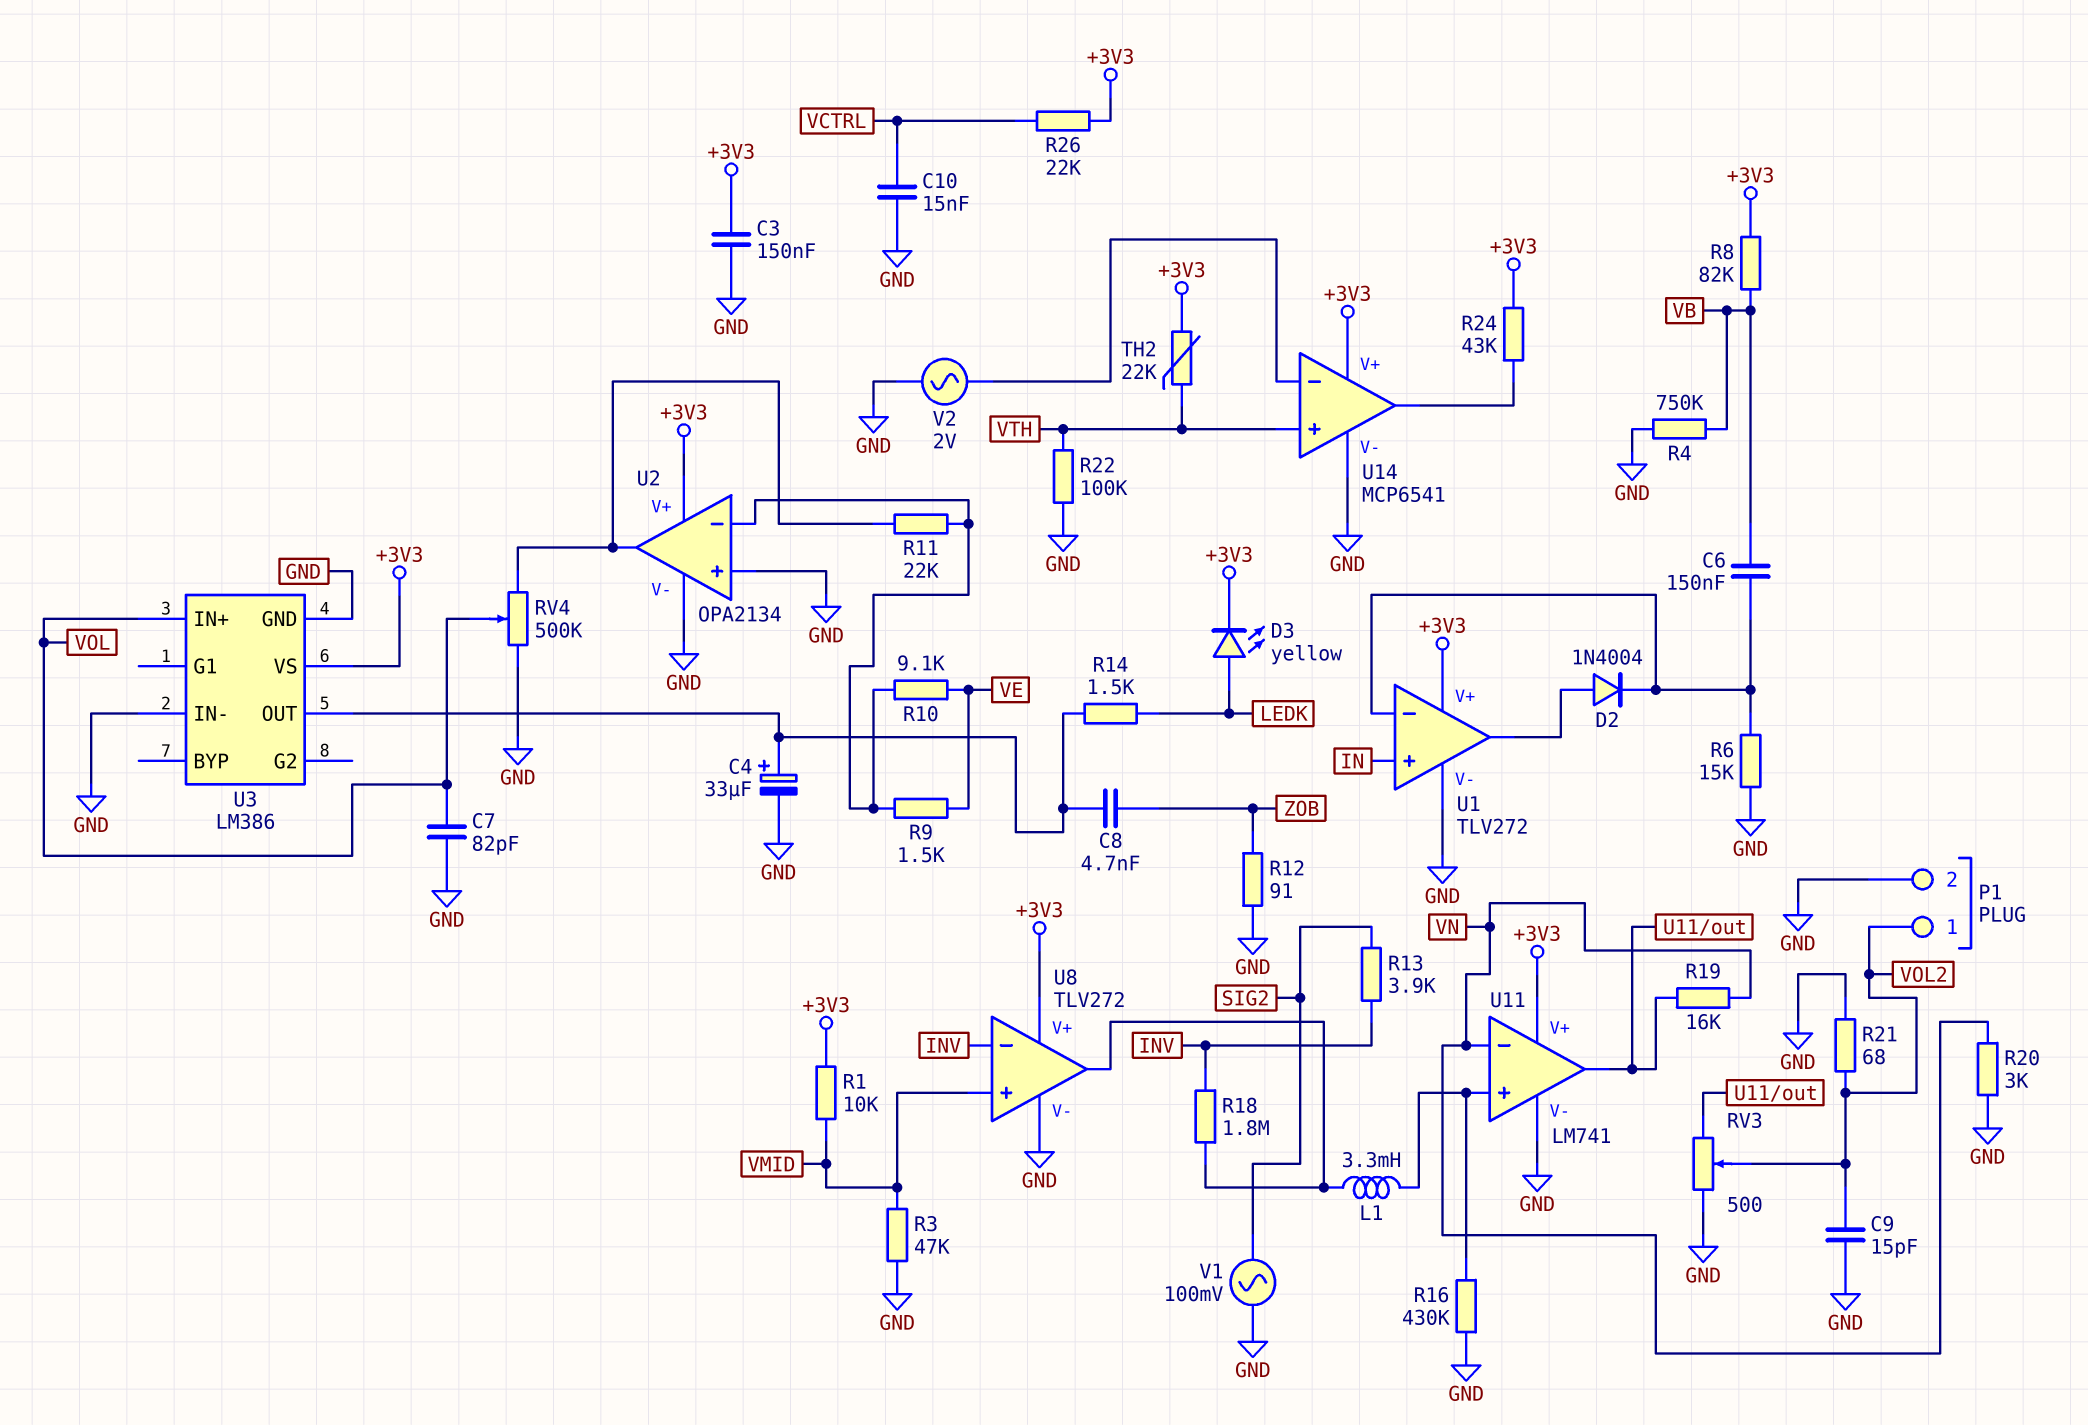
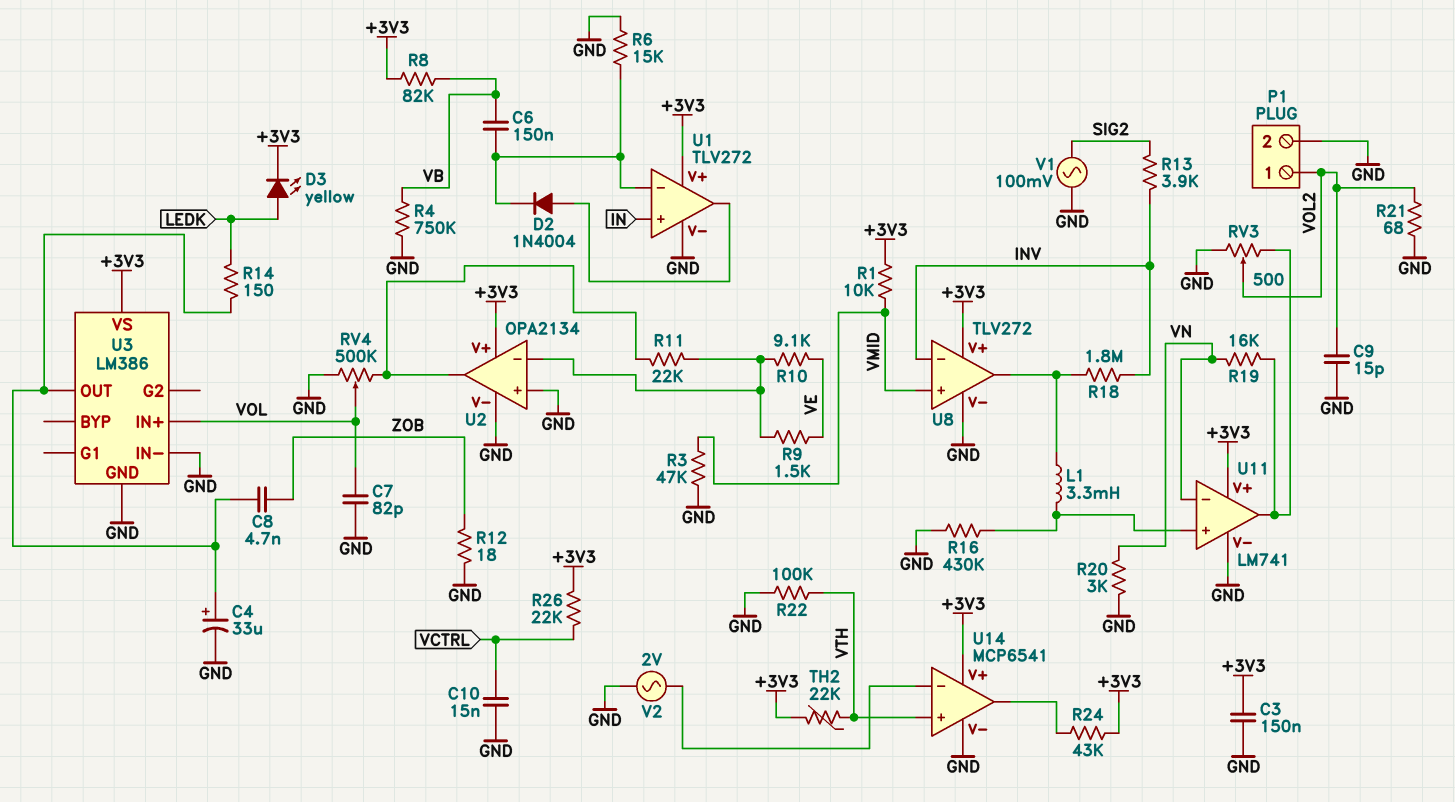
R12: 91 (GND, ZOB) -> 18 (GND, ZOB)
R14: 1.5k (LEDK, U3/OUT) -> 150 (LEDK, U3/OUT)

